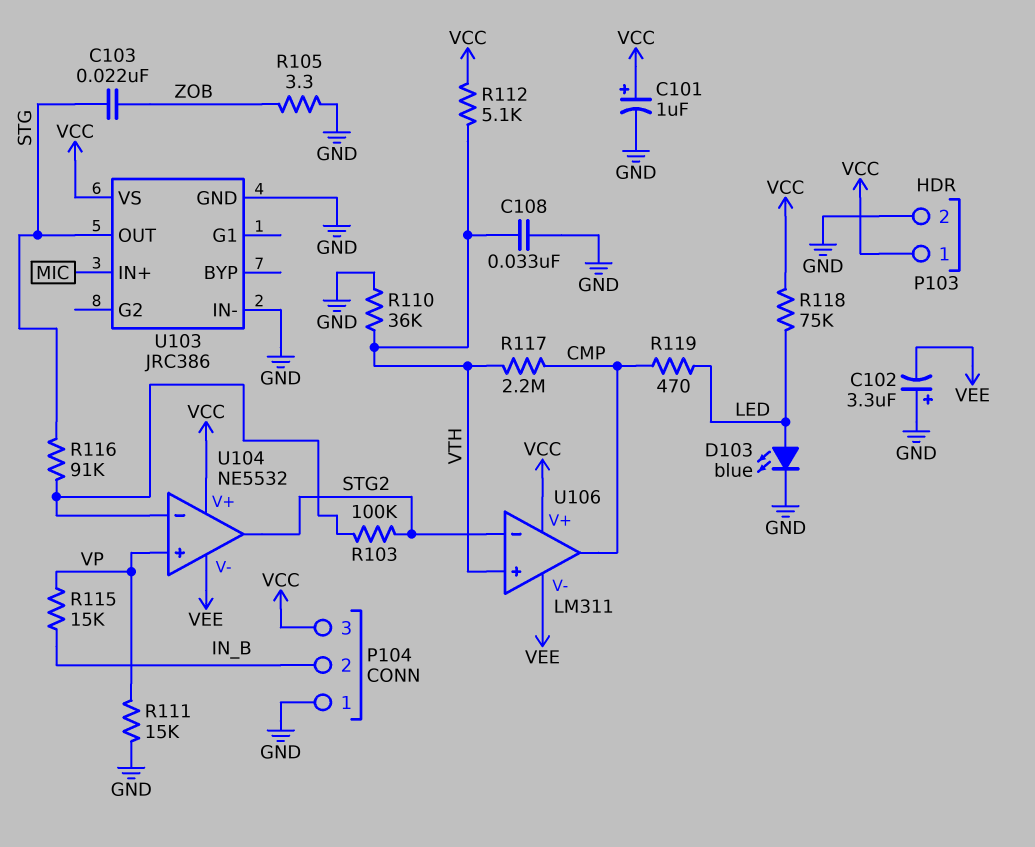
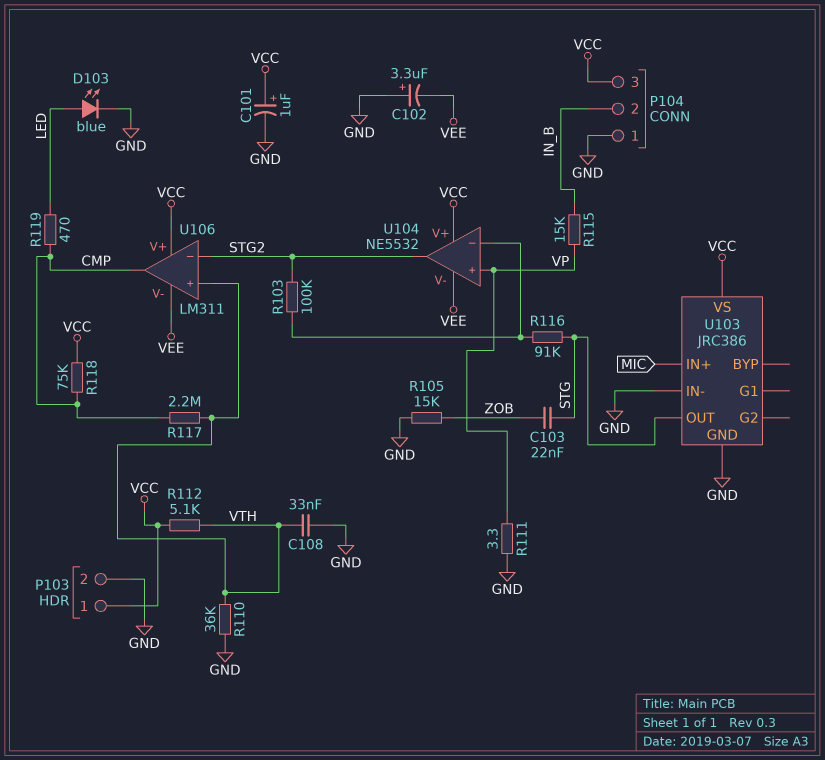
R105: 3.3 (GND, ZOB) -> 15k (GND, ZOB)
R111: 15k (GND, VP) -> 3.3 (GND, VP)
R118: 75k (LED, VCC) -> 75k (CMP, VCC)

